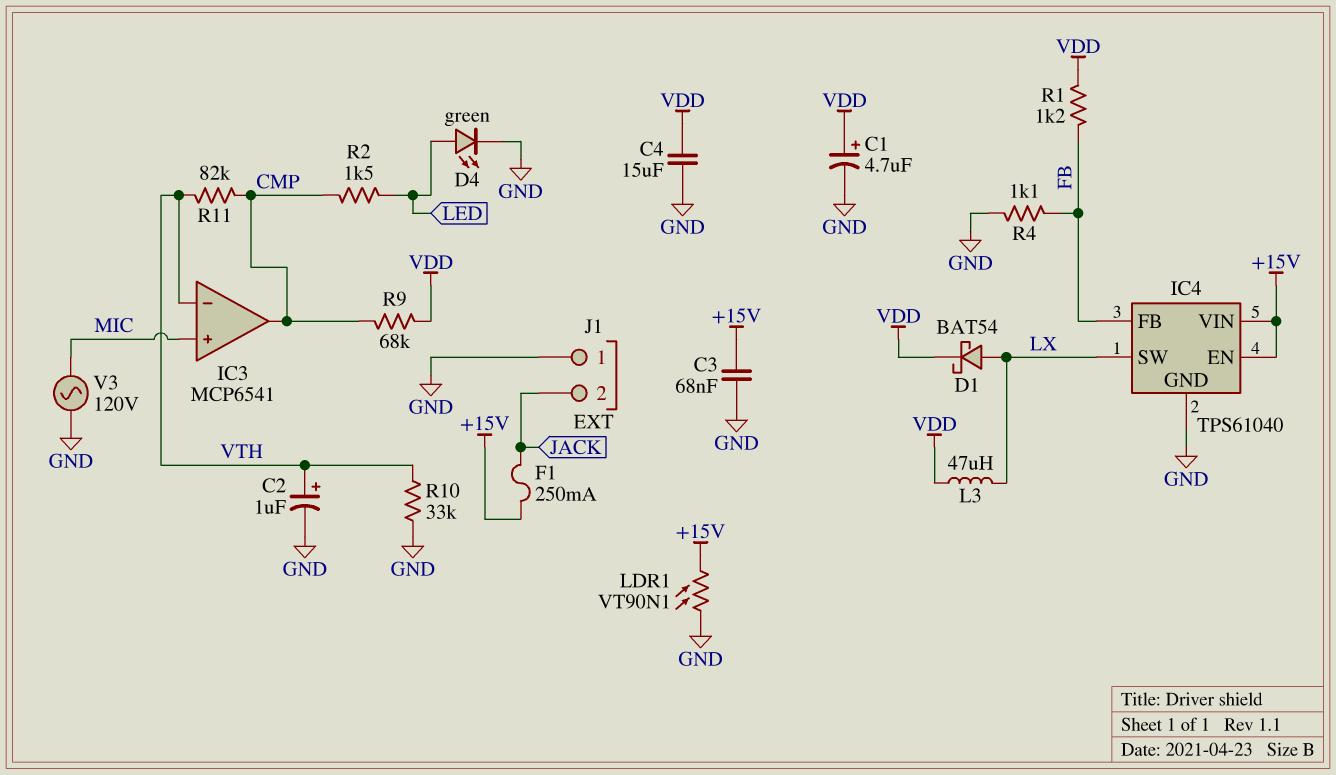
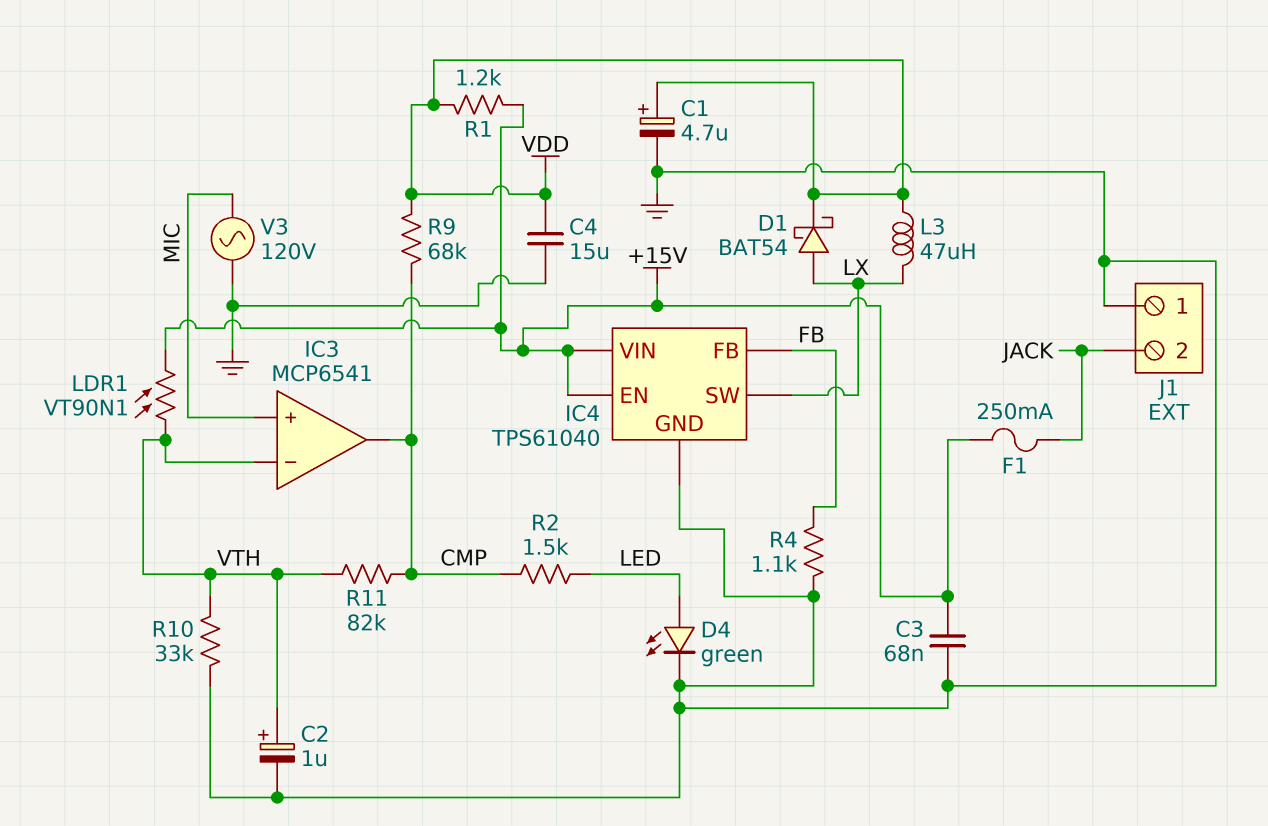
LDR1: VT90N1 (+15V, GND) -> VT90N1 (+15V, VTH)
R1: 1.2k (FB, VDD) -> 1.2k (+15V, VDD)

